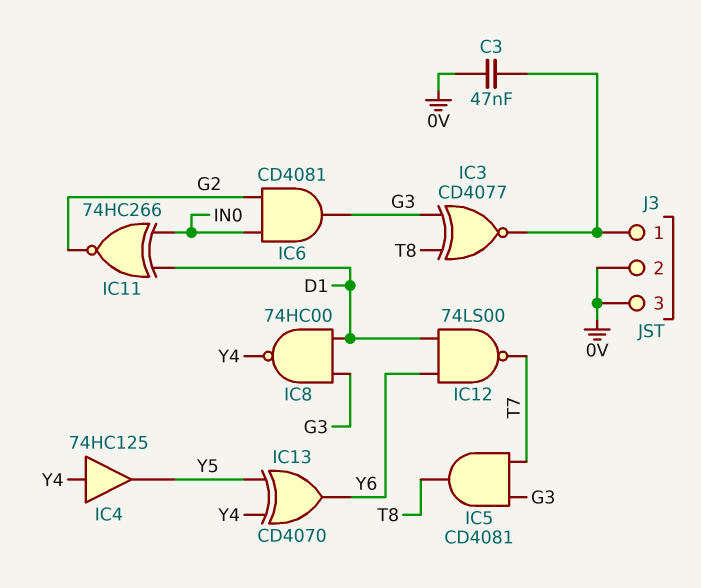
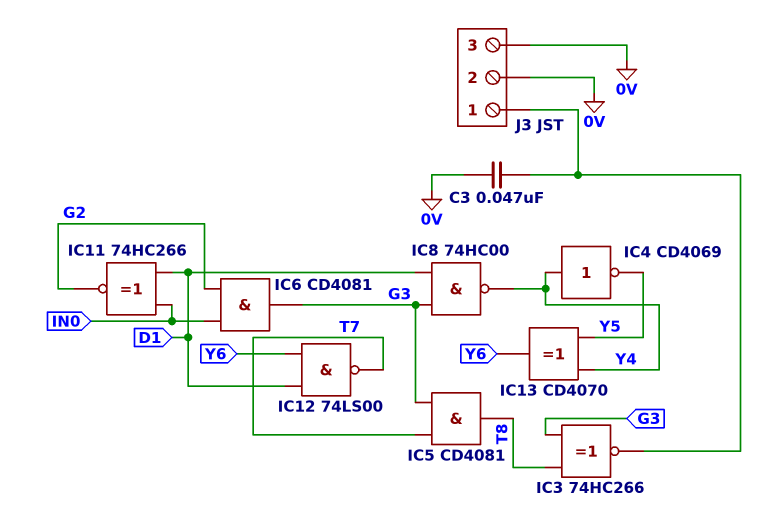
IC3: XNOR CD4077 (in G3, in T8, out J3/1) -> XNOR 74HC266 (in G3, in T8, out J3/1)
IC4: buffer 74HC125 (in Y4, out Y5) -> NOT CD4069 (in Y4, out Y5)

